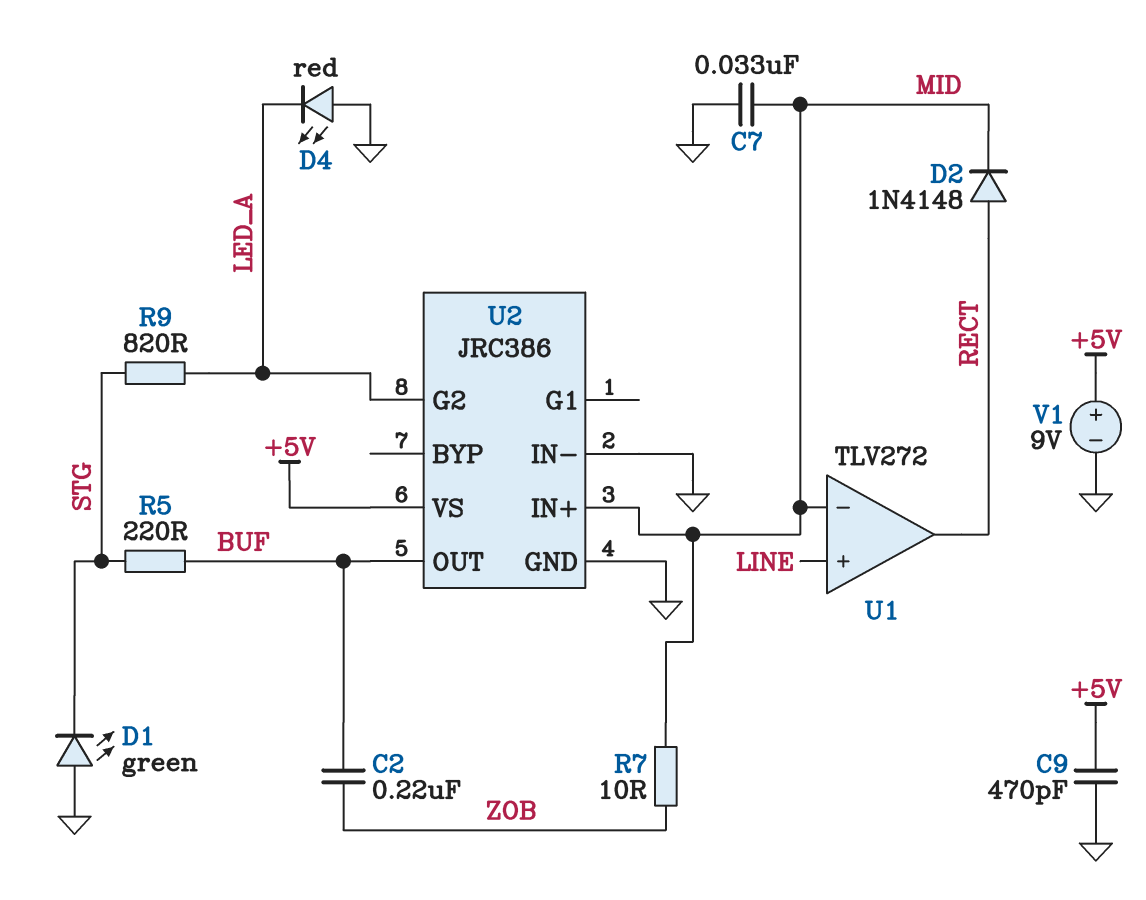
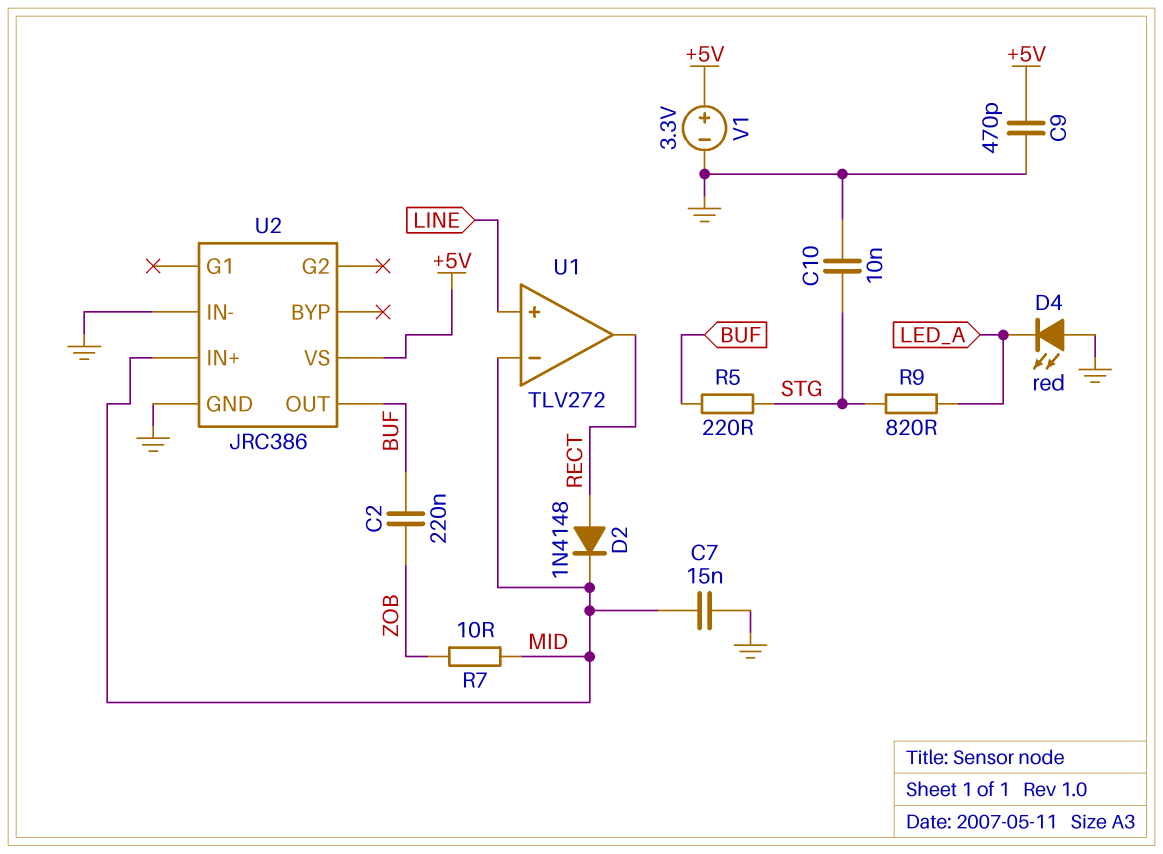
C7: 33nF (GND, MID) -> 15nF (GND, MID)
C10: none -> 10nF (GND, STG)
D1: LED green (A GND, K STG) -> none
U2 pin G2: LED_A -> none
V1: 9V (plus +5V, minus GND) -> 3.3V (plus +5V, minus GND)

